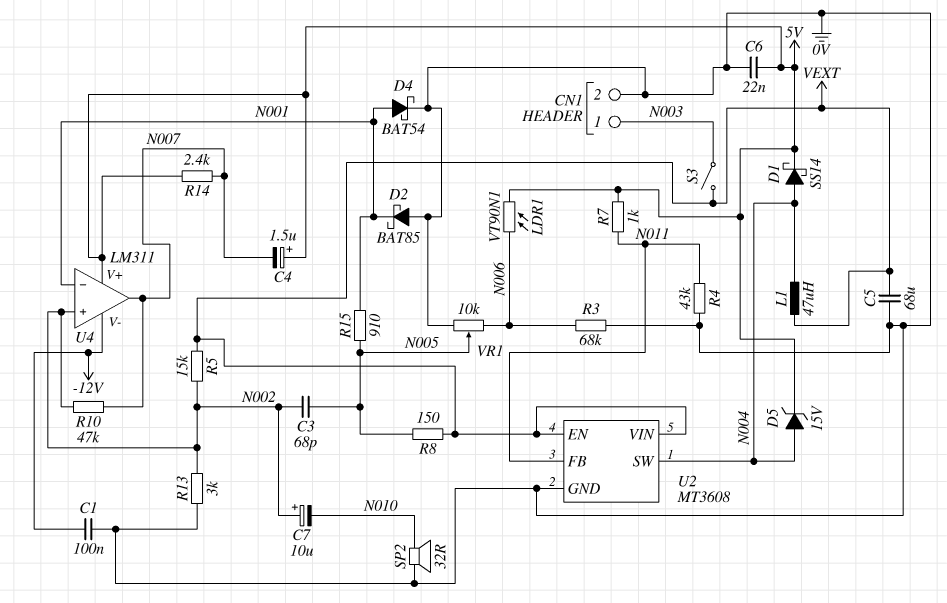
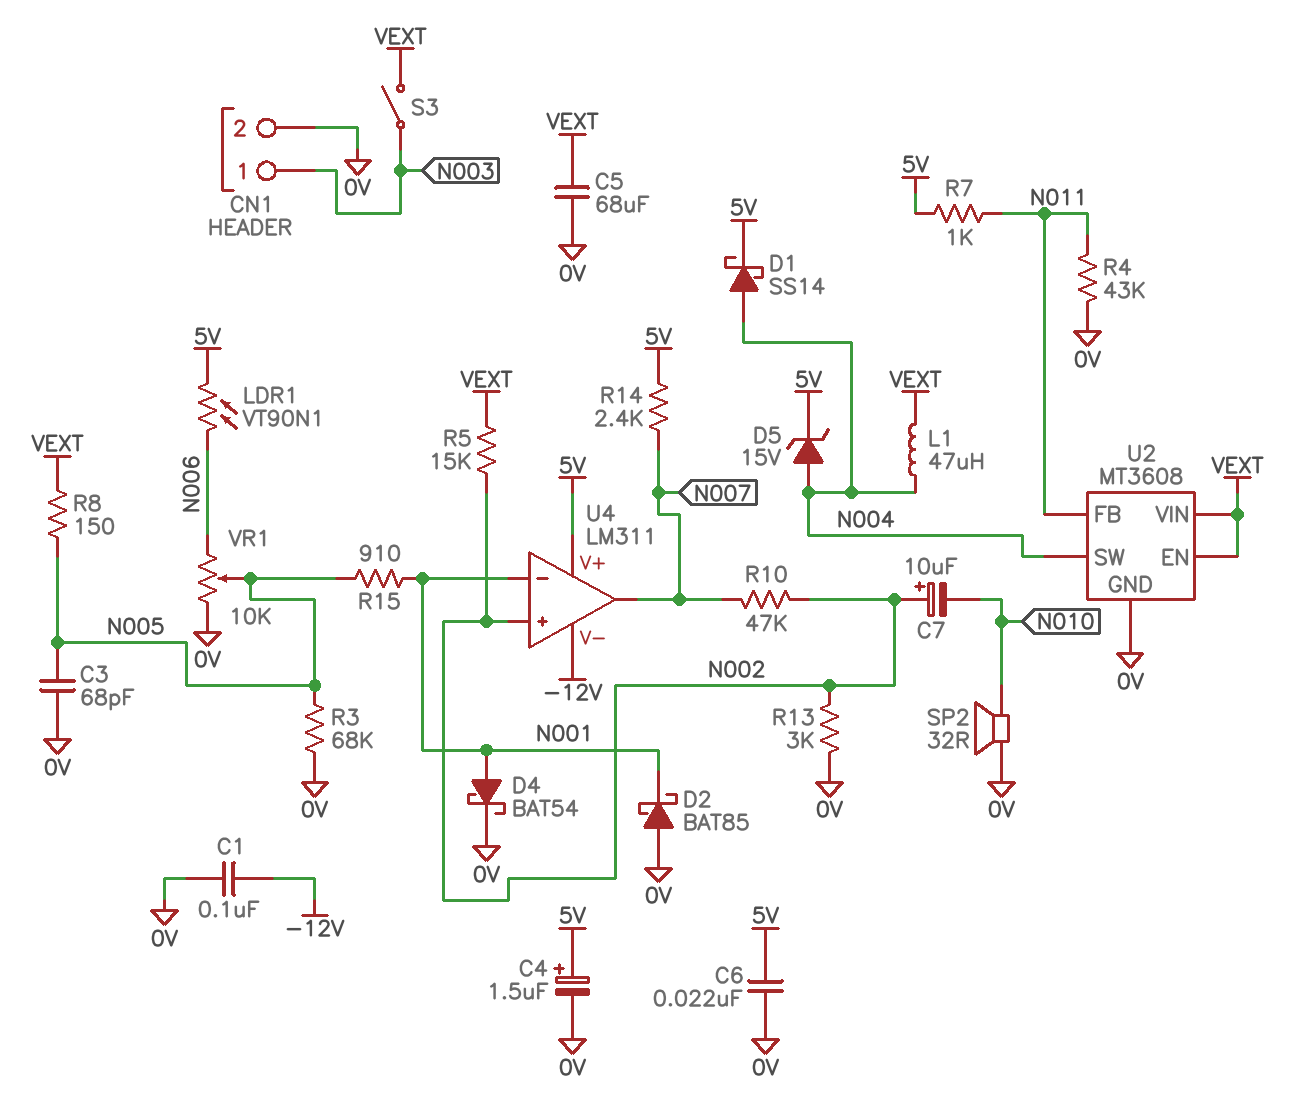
C3: 68pF (N002, N005) -> 68pF (0V, N005)
C4: 1.5uF (plus 5V, minus N007) -> 1.5uF (plus 5V, minus 0V)
R3: 68k (0V, N006) -> 68k (0V, N005)

